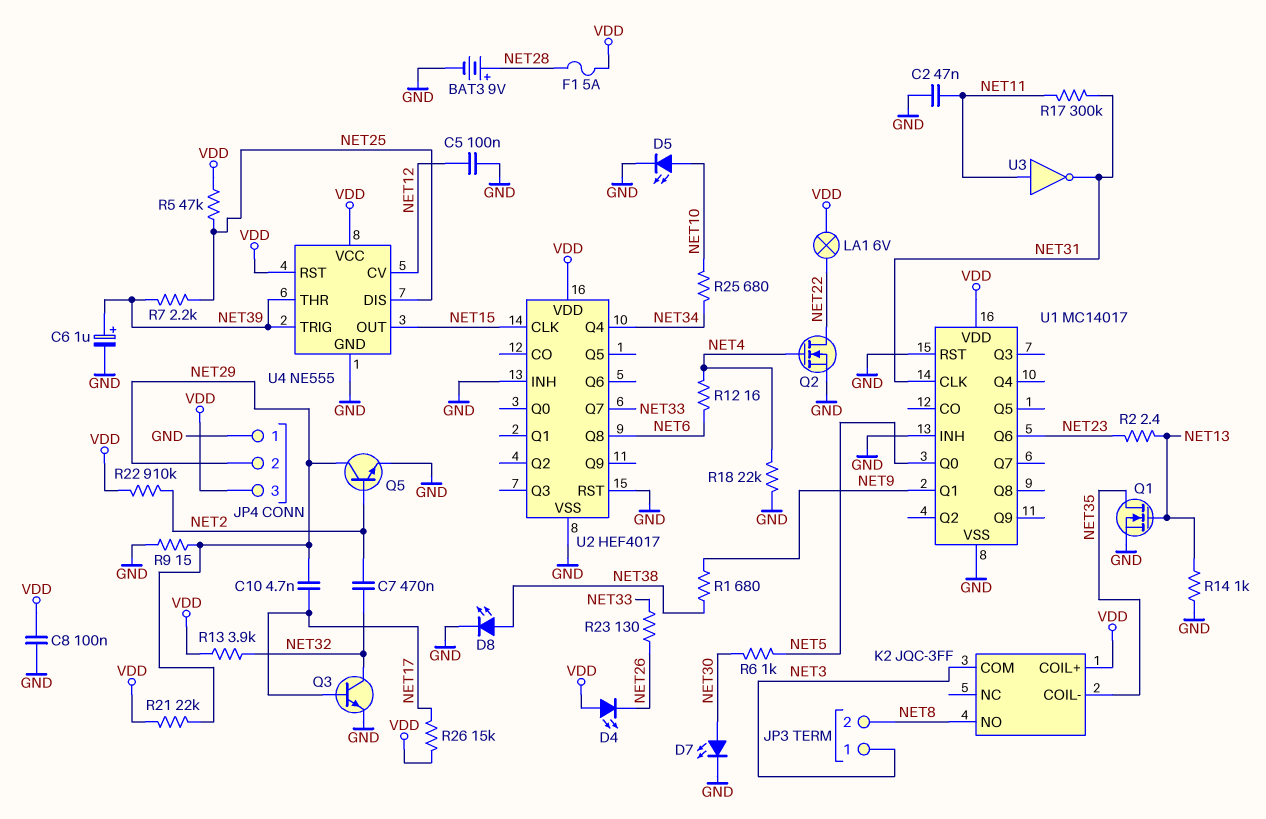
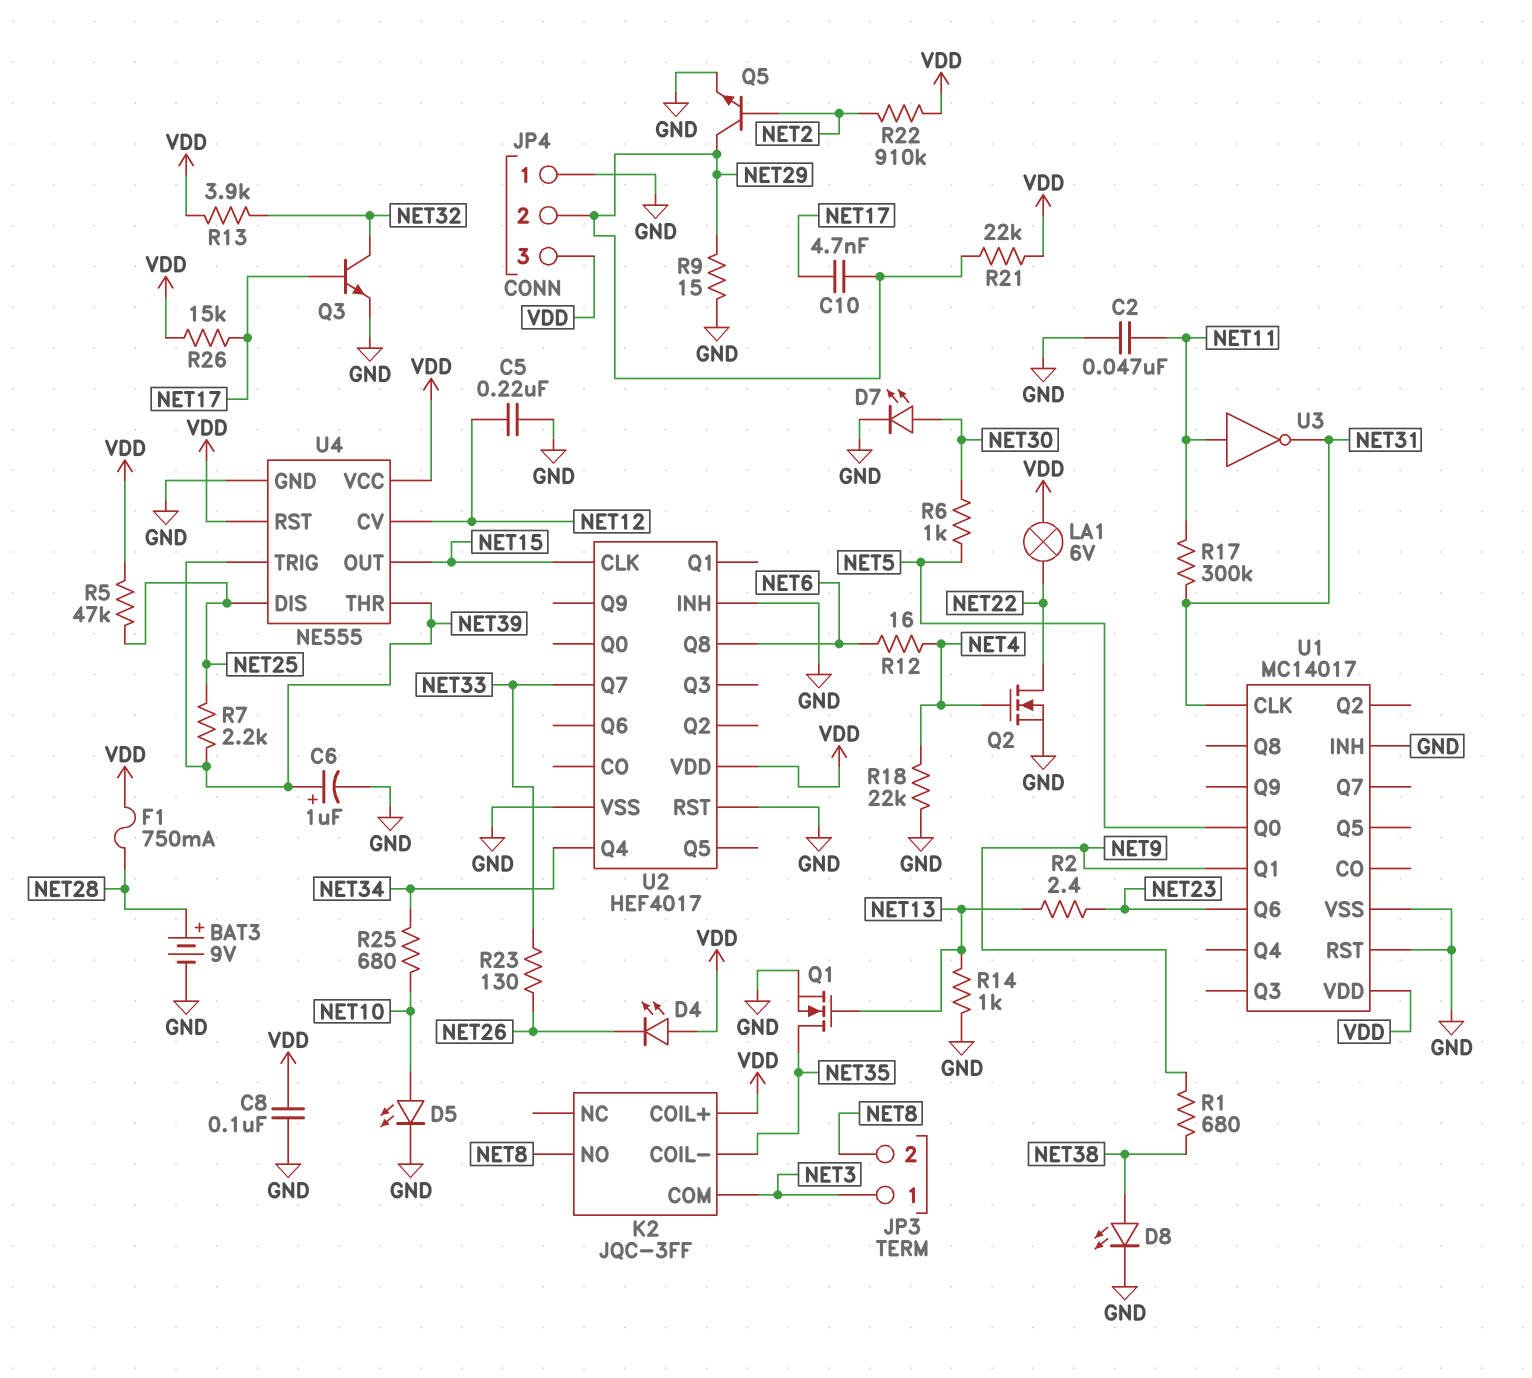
C5: 100nF (GND, NET12) -> 220nF (GND, NET12)
C7: 470nF (NET2, NET32) -> none
F1: 5A (NET28, VDD) -> 750mA (NET28, VDD)

